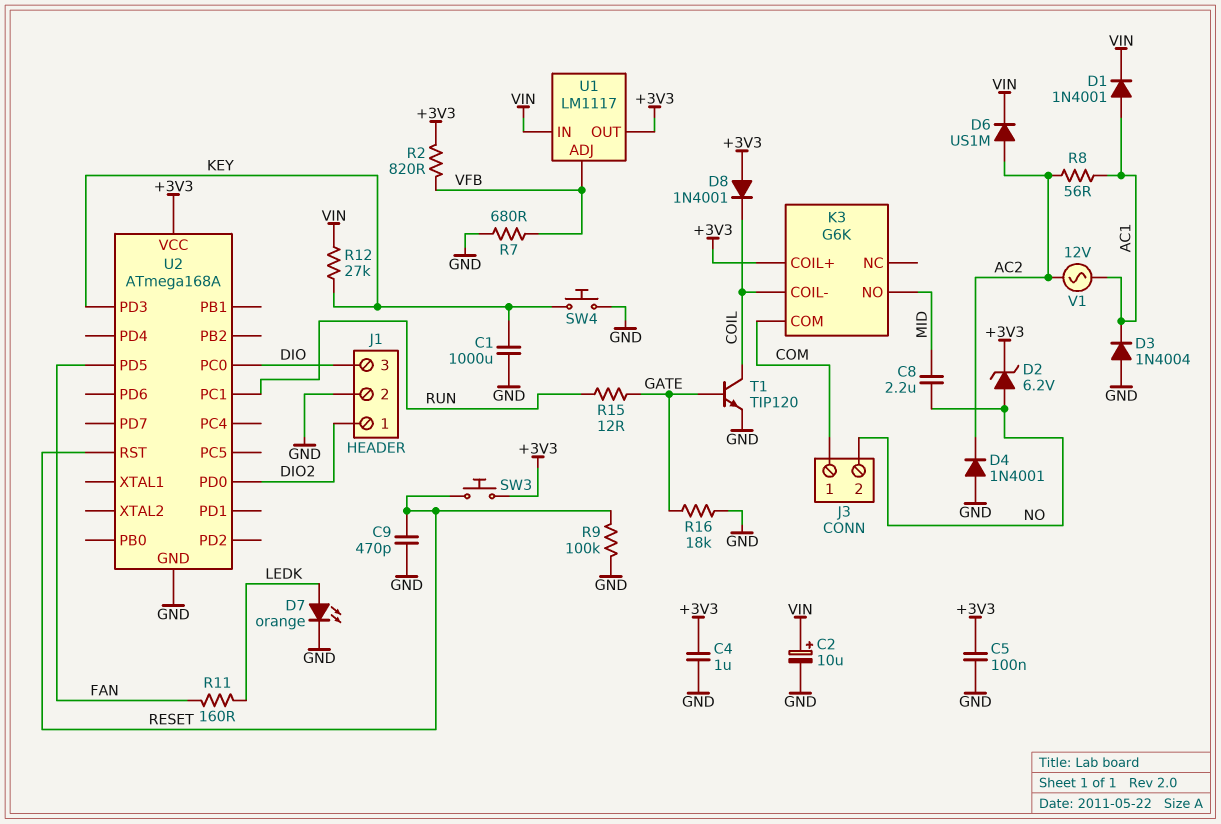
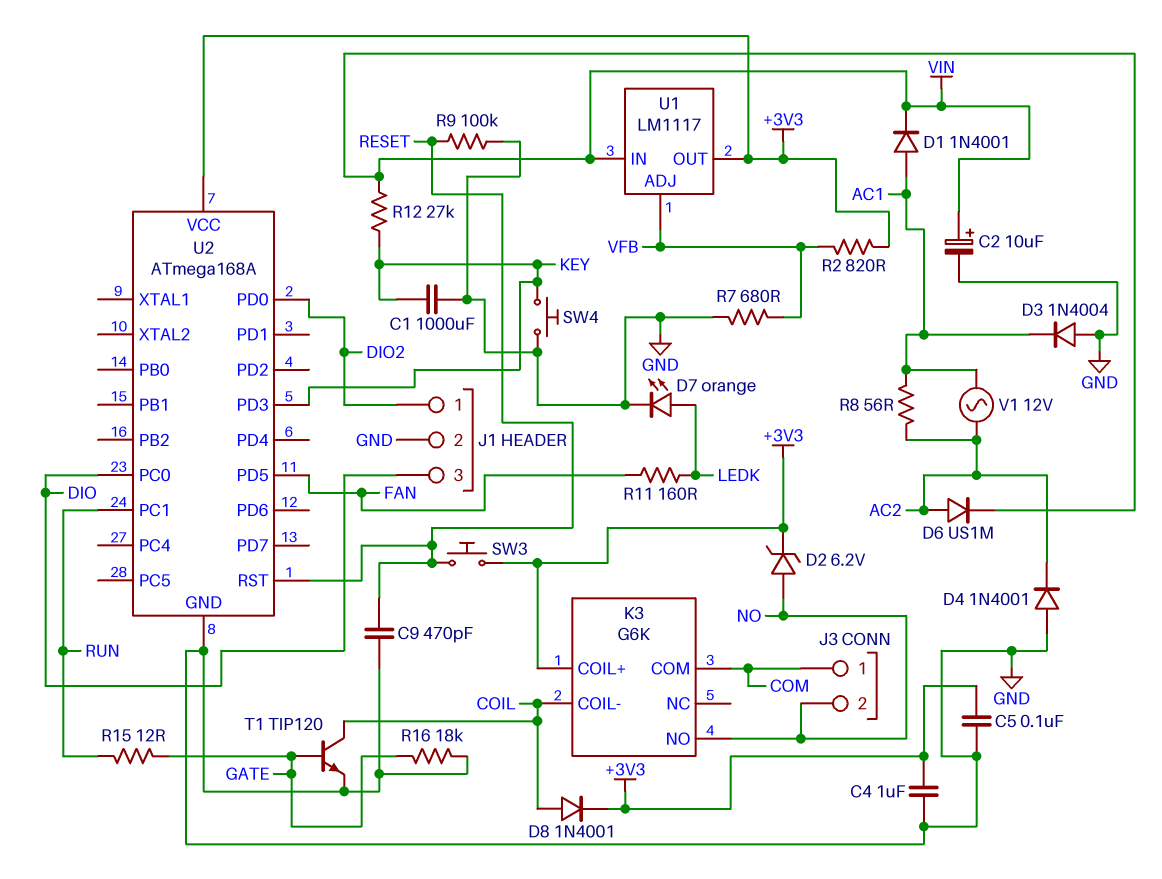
C8: 2.2uF (MID, NO) -> none
D8: diode 1N4001 (A +3V3, K COIL) -> diode 1N4001 (A COIL, K +3V3)
K3 pin NO: MID -> NO

